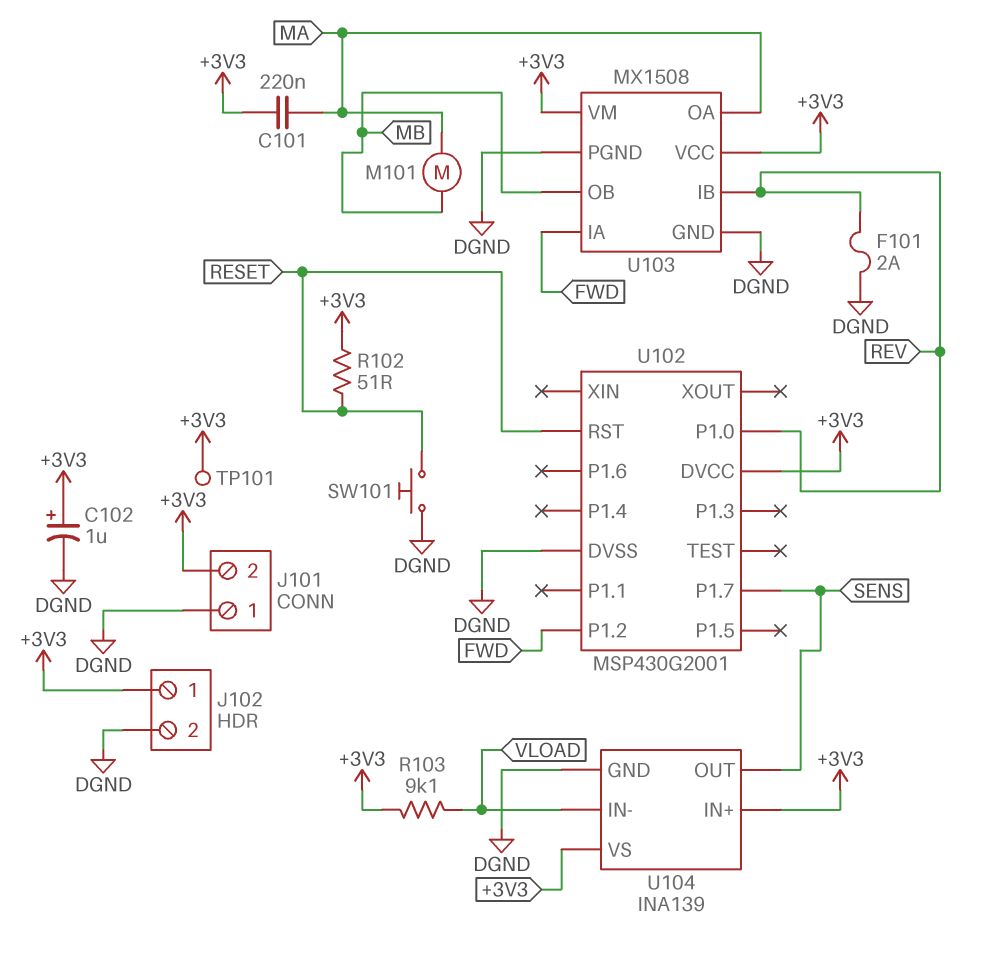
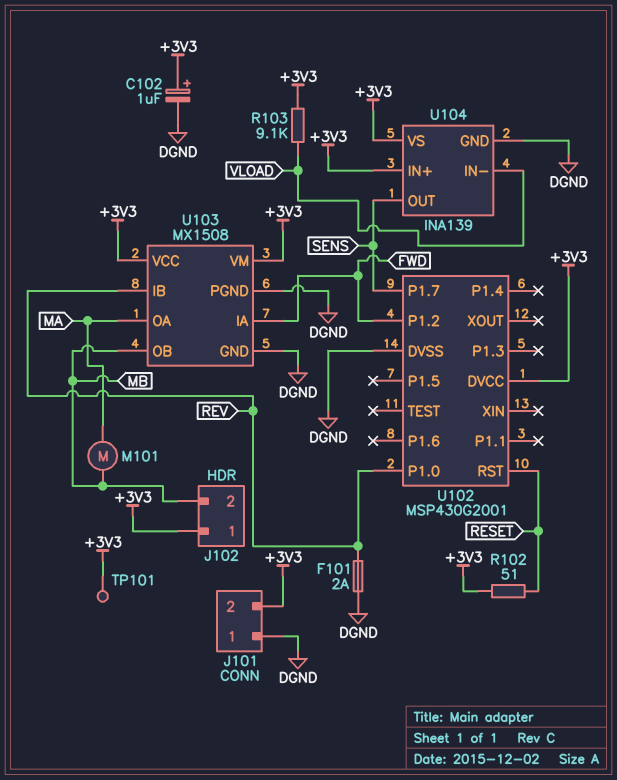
C101: 220nF (+3V3, MA) -> none
J102 pin 2: DGND -> MB
SW101: button (DGND, RESET) -> none

